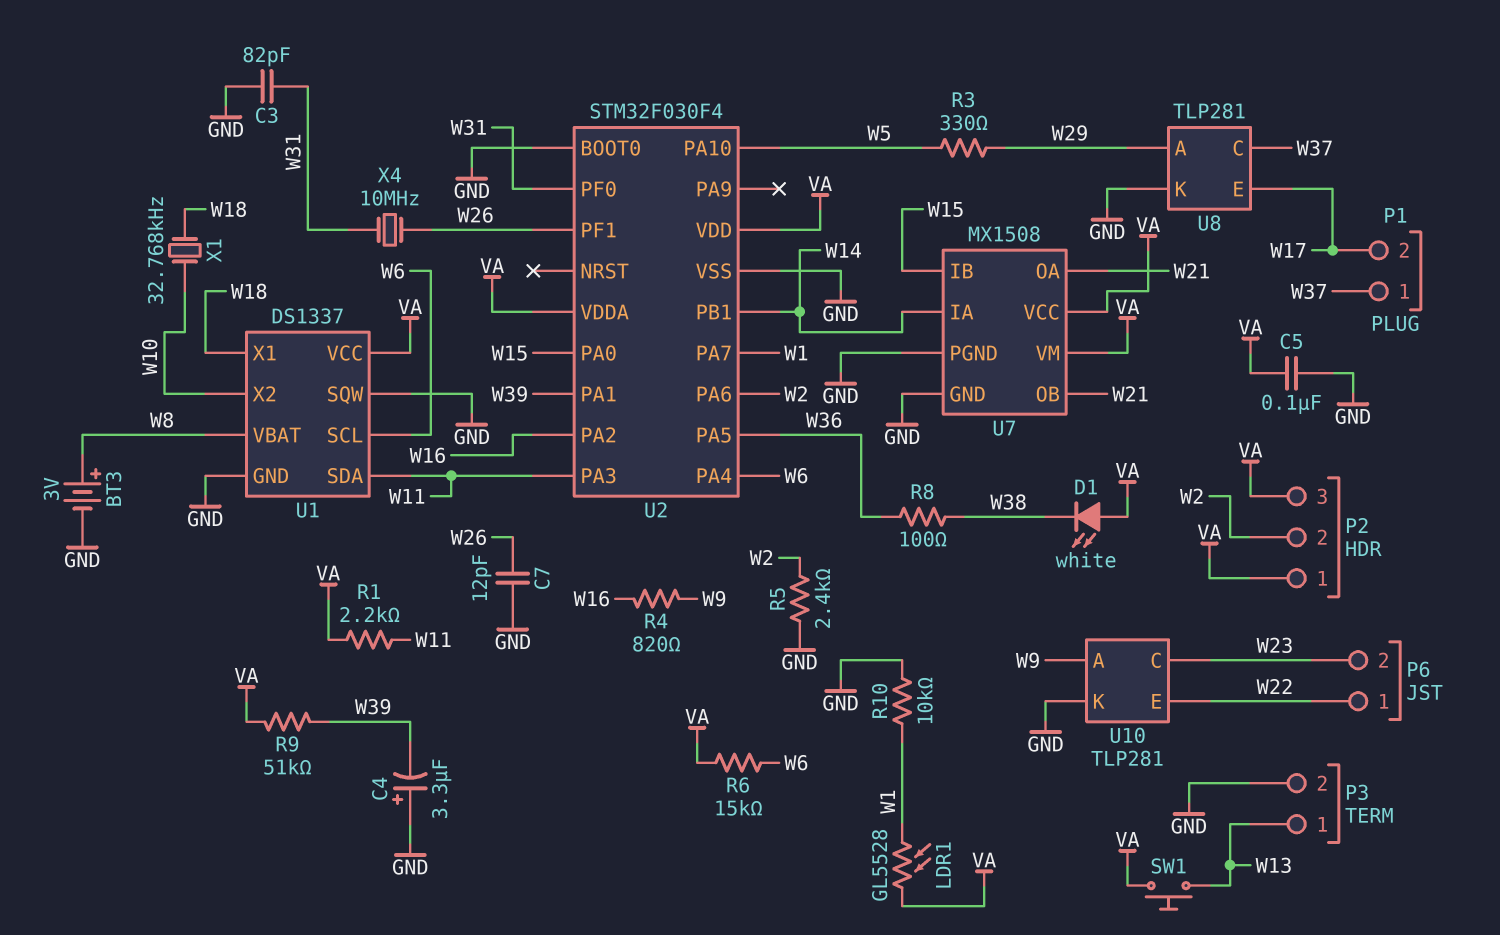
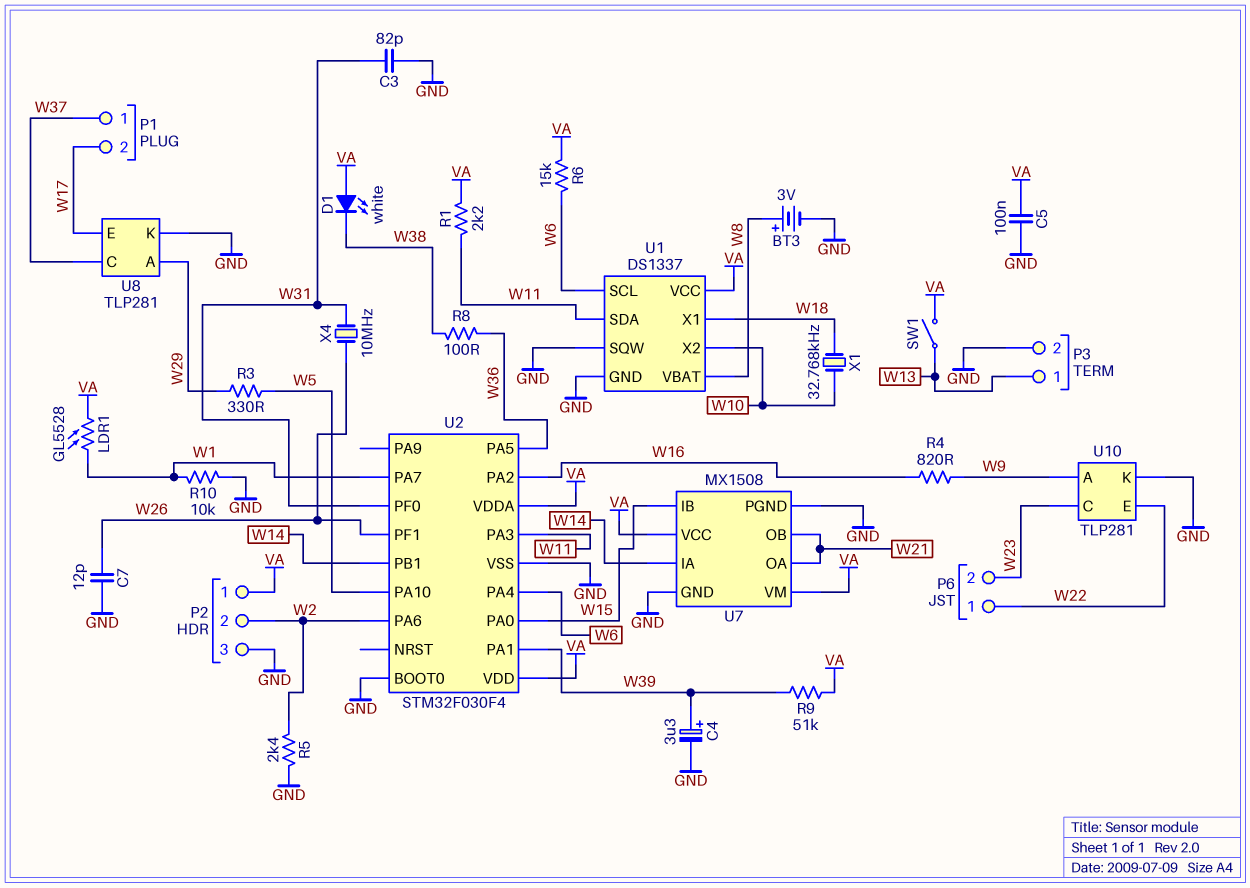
C4: 3.3uF (plus GND, minus W39) -> 3.3uF (plus W39, minus GND)
P2 pin 3: VA -> GND
SW1: button (VA, W13) -> switch (VA, W13)

